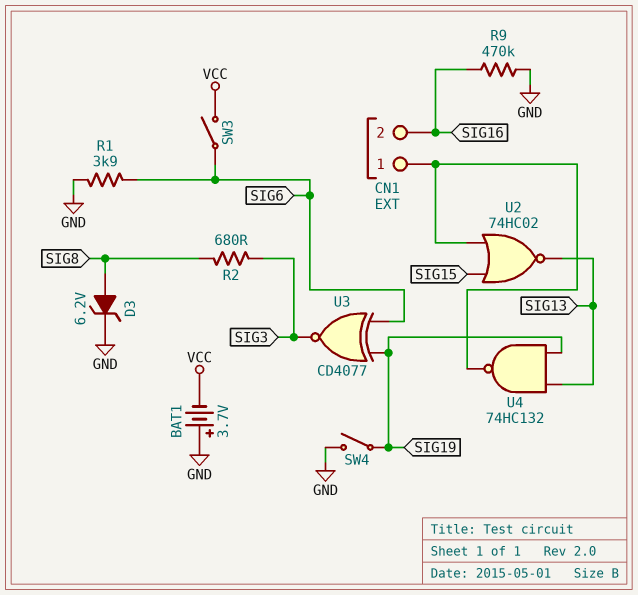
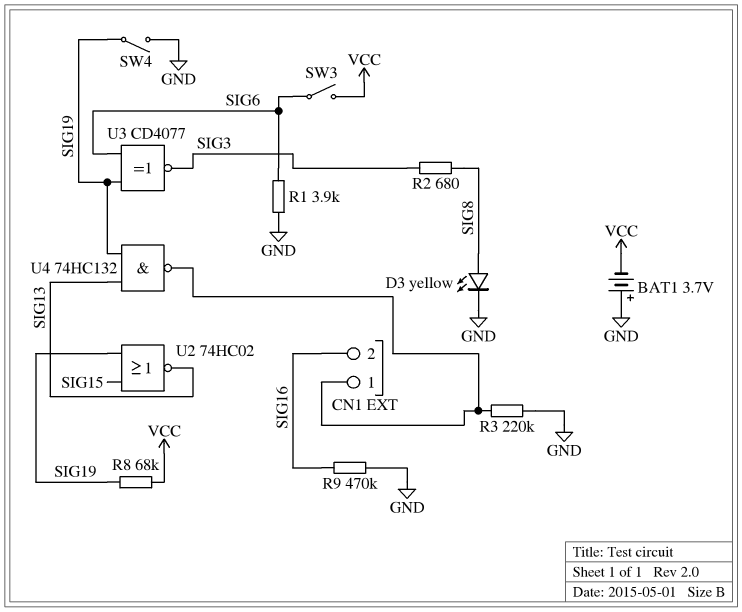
D3: zener 6.2V (A SIG8, K GND) -> LED yellow (A SIG8, K GND)
R3: none -> 220k (CN1/1, GND)
R8: none -> 68k (SIG19, VCC)
U2: NOR 74HC02 (in CN1/1, in SIG15, out SIG13) -> NOR 74HC02 (in SIG15, in SIG19, out SIG13)

